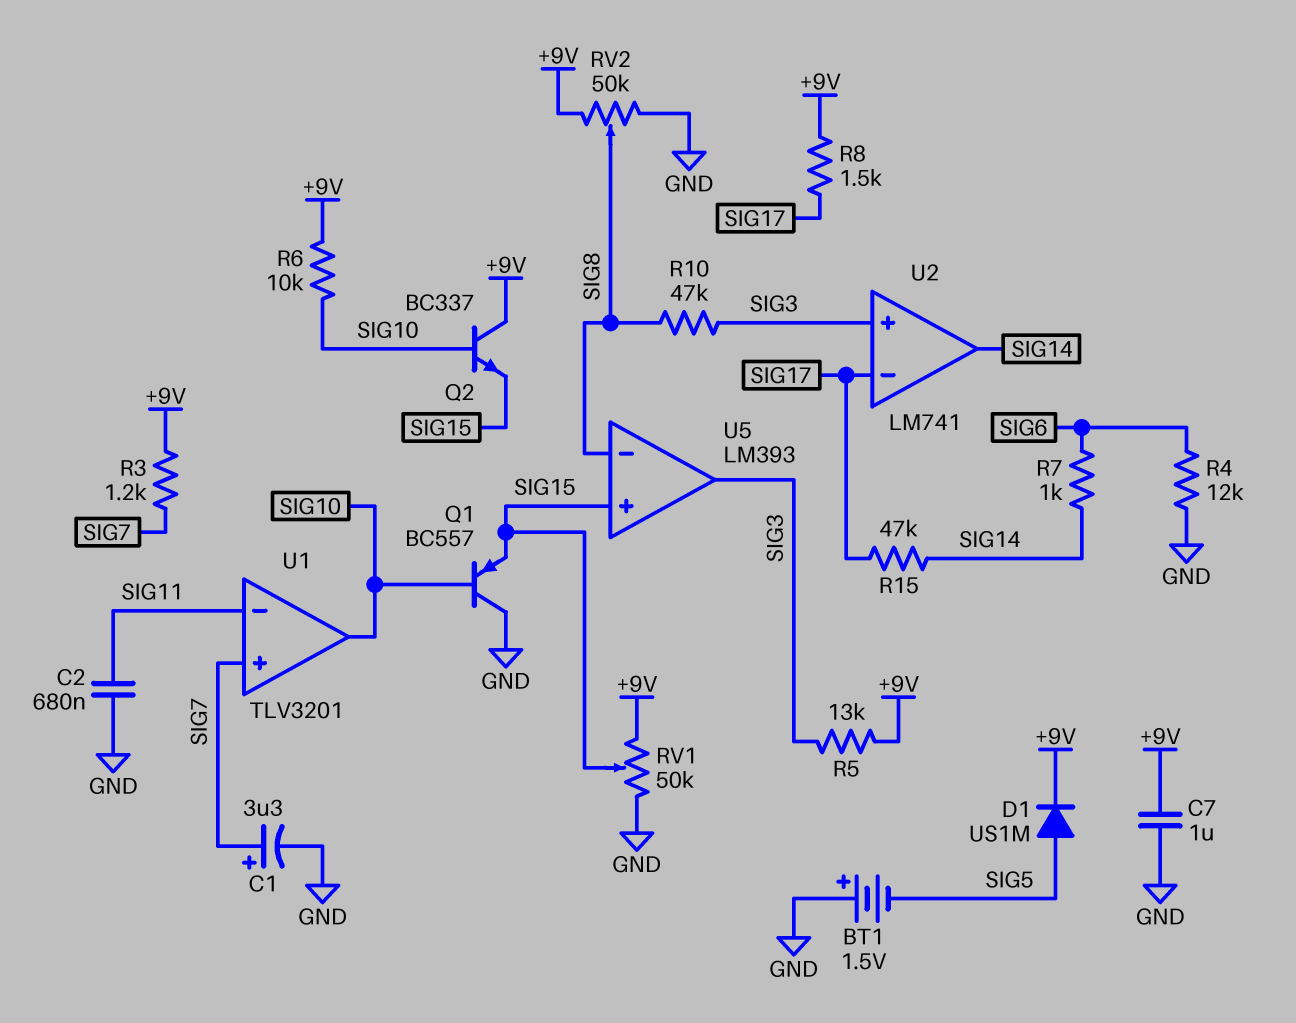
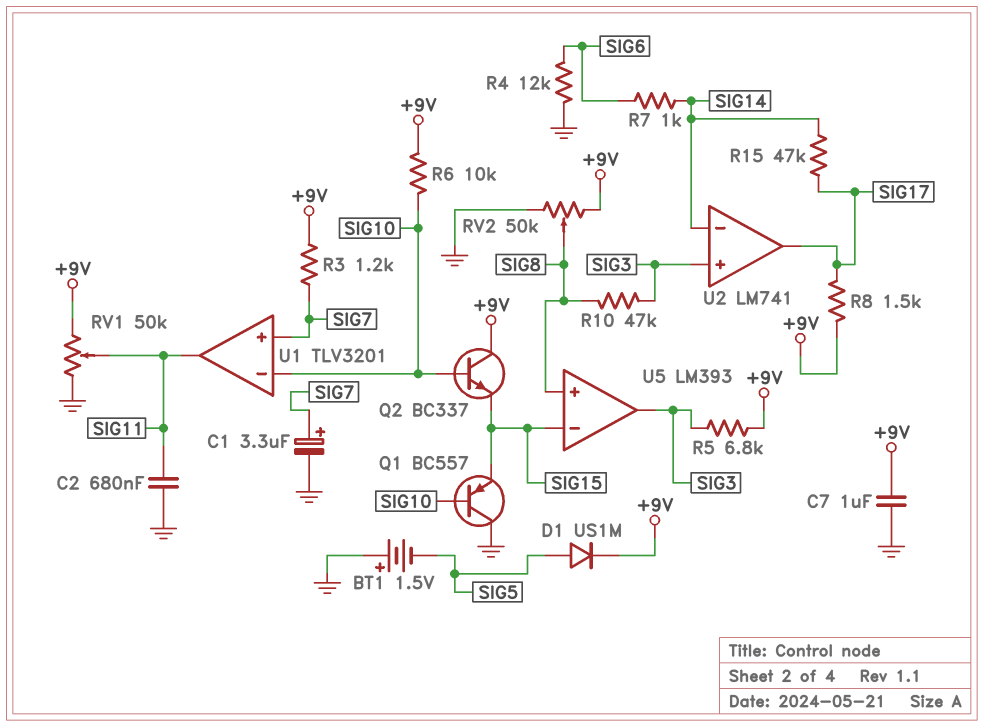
R5: 13k (+9V, SIG3) -> 6.8k (+9V, SIG3)
RV1: 50k (+9V, GND, wiper SIG15) -> 50k (+9V, GND, wiper SIG11)
U1 pin in-: SIG11 -> SIG10
U1 pin out: SIG10 -> SIG11
U2 pin in-: SIG17 -> SIG14
U2 pin out: SIG14 -> SIG17
U5 pin in+: SIG15 -> SIG8
U5 pin in-: SIG8 -> SIG15

